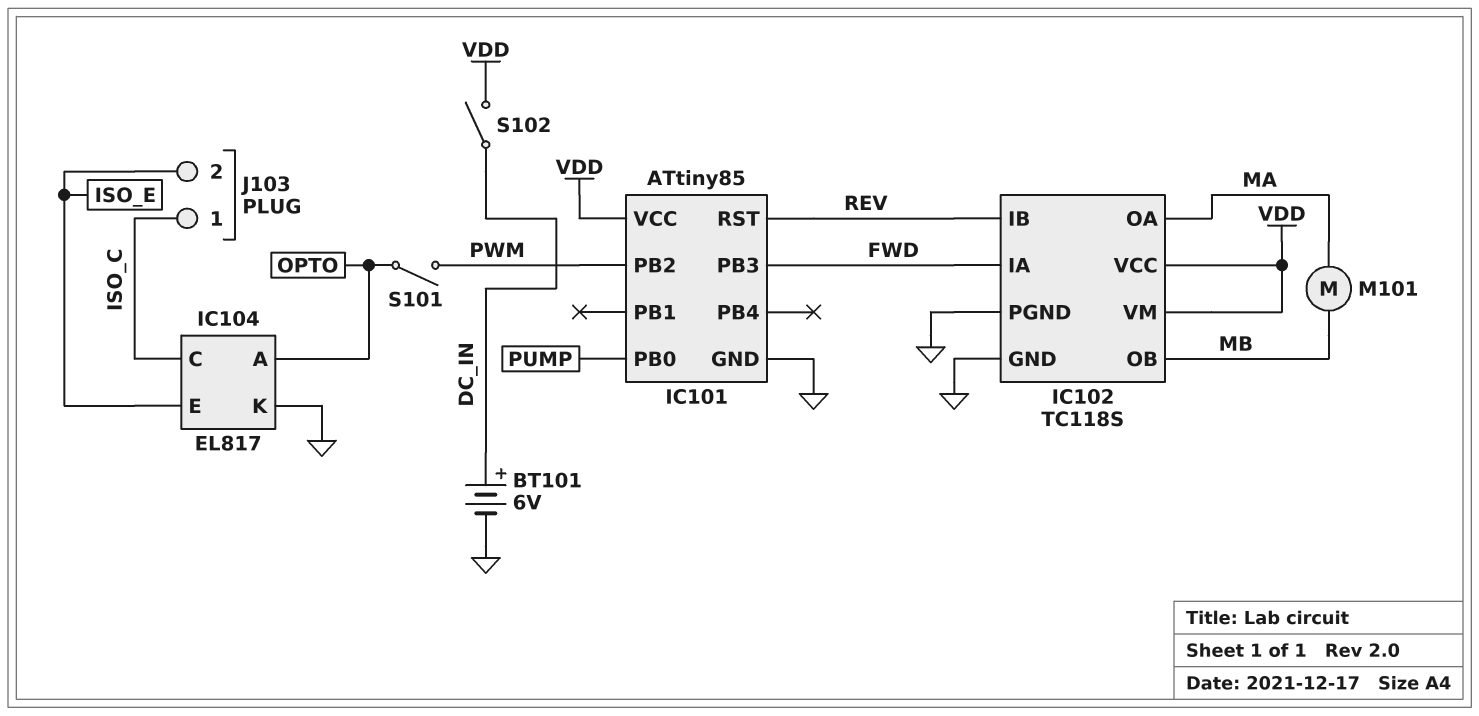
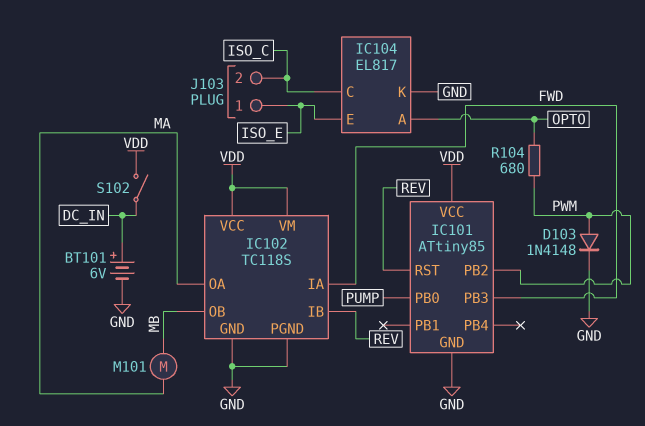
D103: none -> diode 1N4148 (A PWM, K GND)
J103 pin 1: ISO_C -> ISO_E
J103 pin 2: ISO_E -> ISO_C
R104: none -> 680 (OPTO, PWM)
S101: switch (OPTO, PWM) -> none

